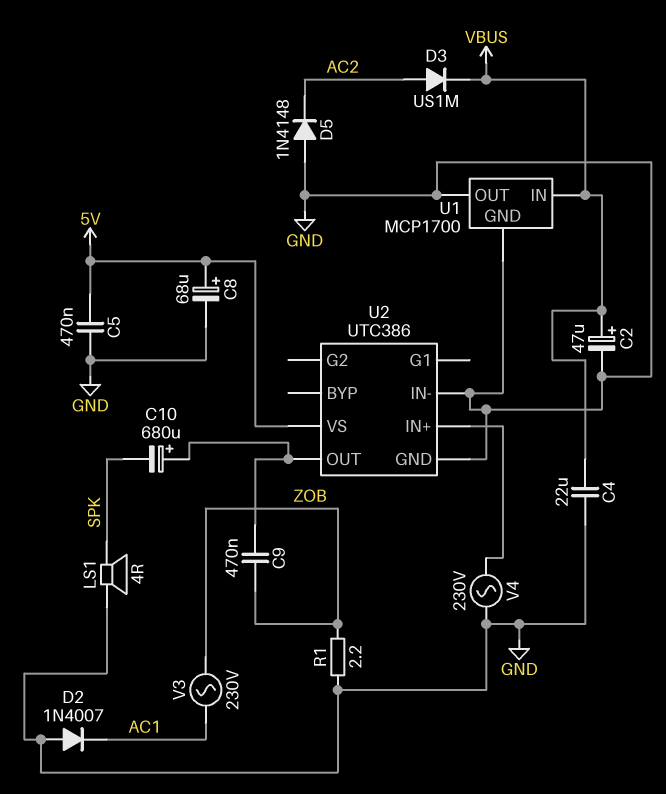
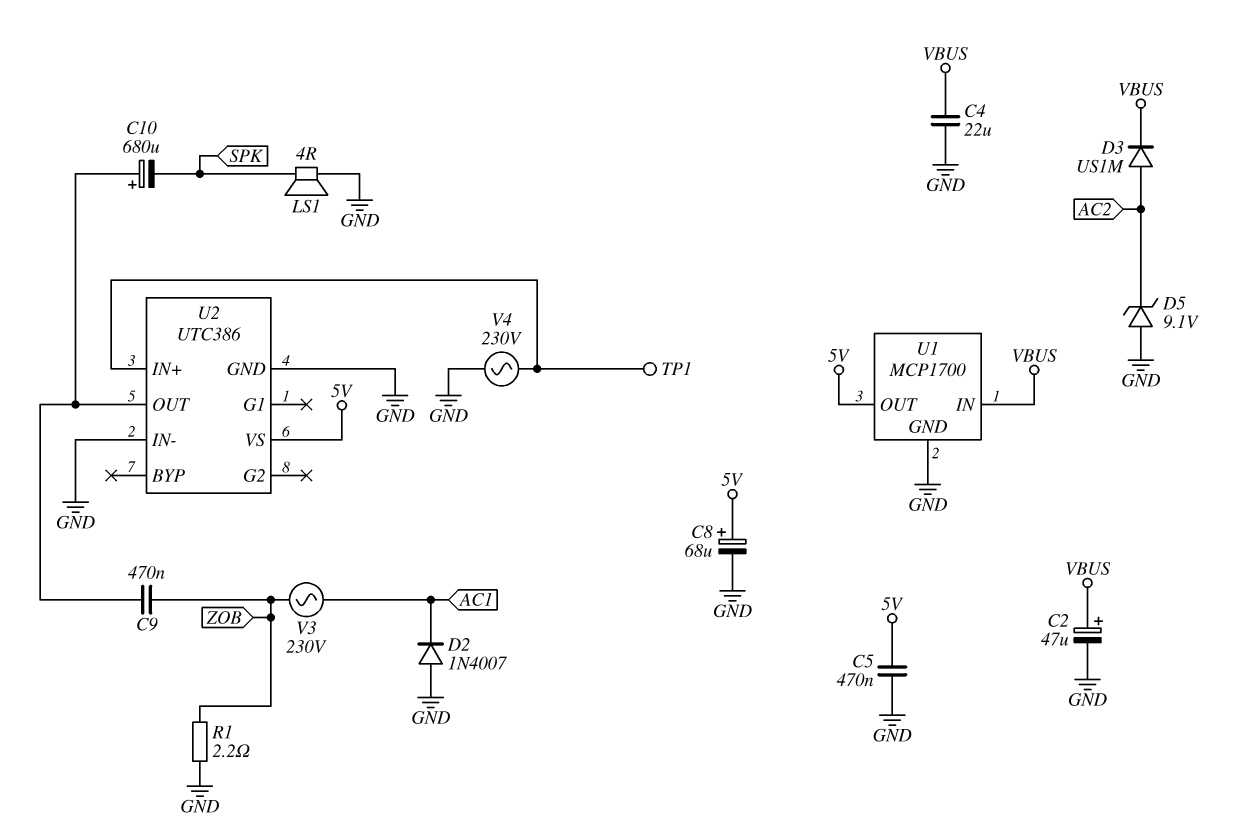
D5: diode 1N4148 (A GND, K AC2) -> zener 9.1V (A GND, K AC2)
TP1: none -> test point (U2/IN+)
U1 pin OUT: GND -> 5V

